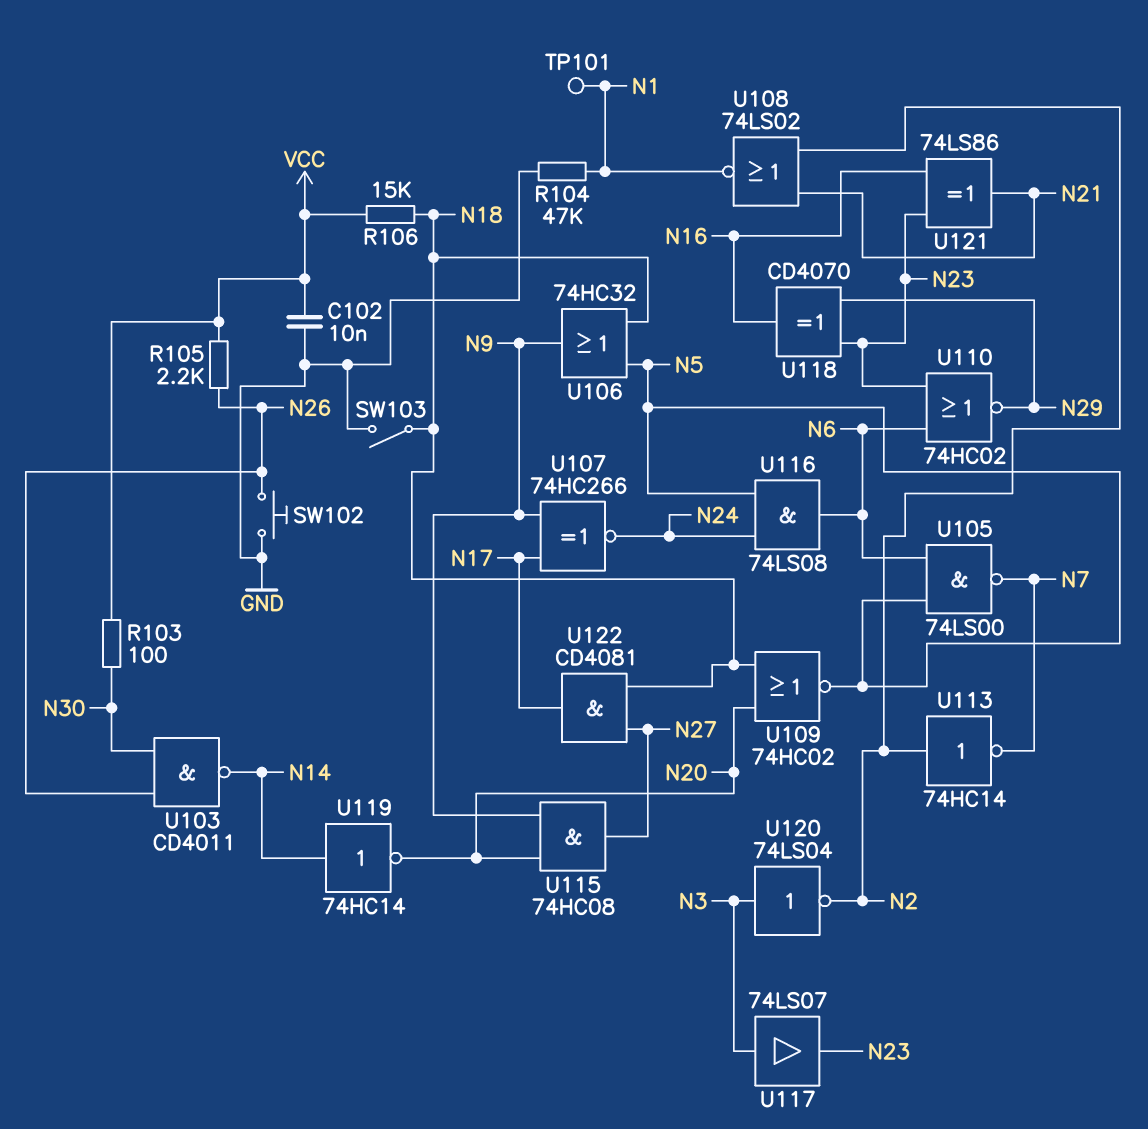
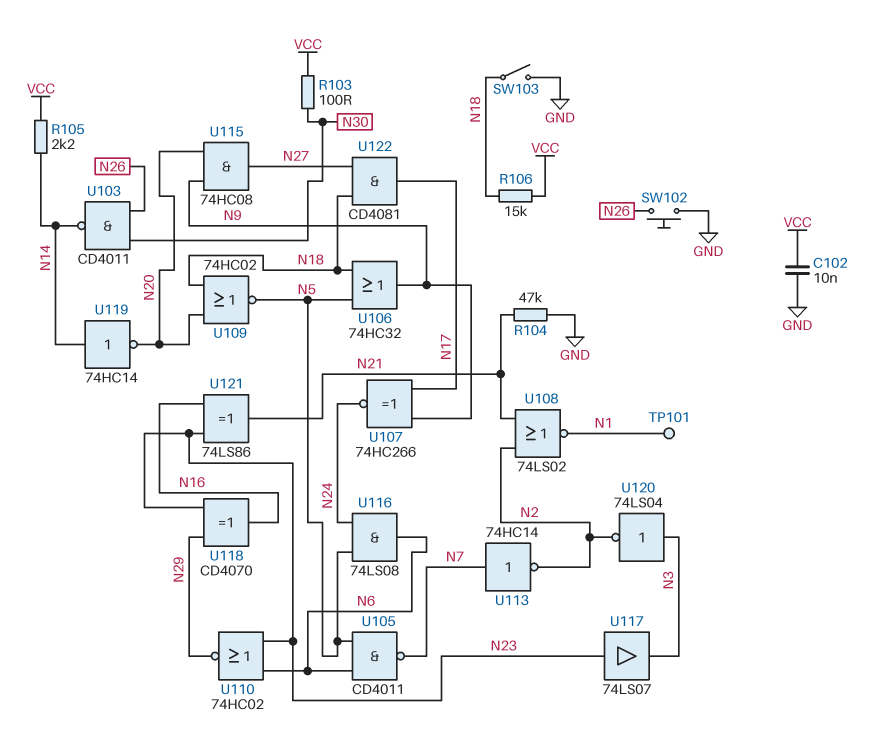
R104: 47k (GND, N1) -> 47k (GND, N21)
R105: 2.2k (N26, VCC) -> 2.2k (N14, VCC)
U105: NAND 74LS00 (in N5, in N6, out N7) -> NAND CD4011 (in N5, in N6, out N7)
U113: NOT 74HC14 (in N2, out N7) -> NOT 74HC14 (in N7, out N2)
U117: buffer 74LS07 (in N3, out N23) -> buffer 74LS07 (in N23, out N3)

